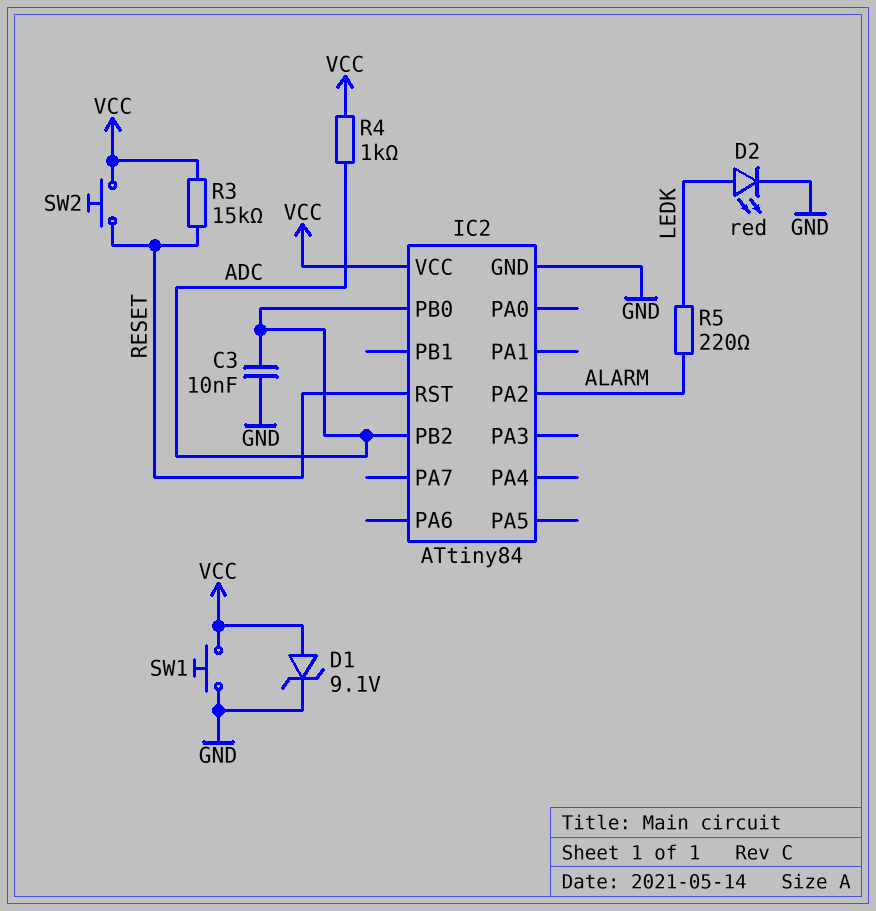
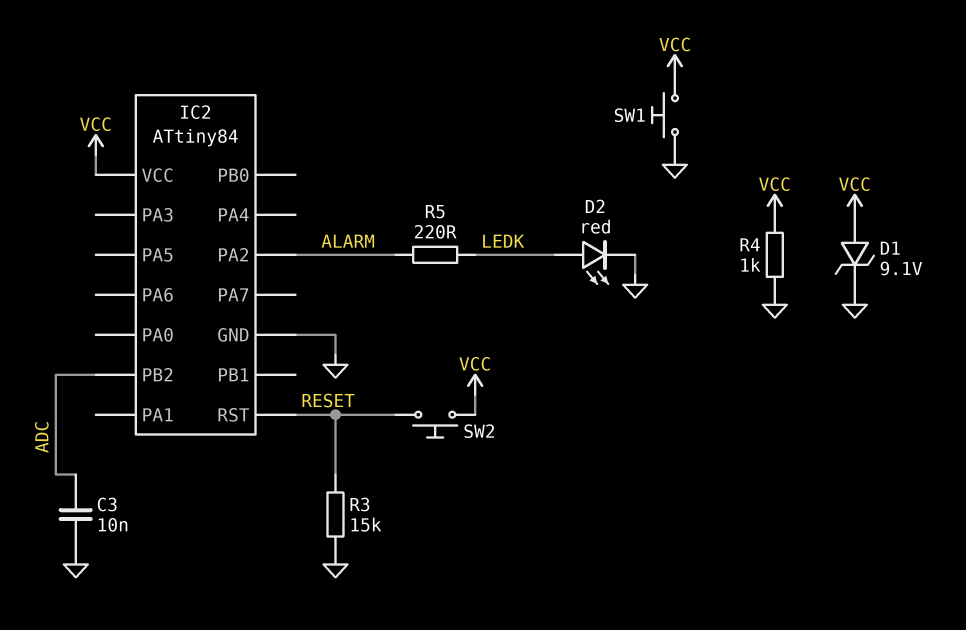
IC2 pin PB0: ADC -> none
R3: 15k (RESET, VCC) -> 15k (GND, RESET)
R4: 1k (ADC, VCC) -> 1k (GND, VCC)

